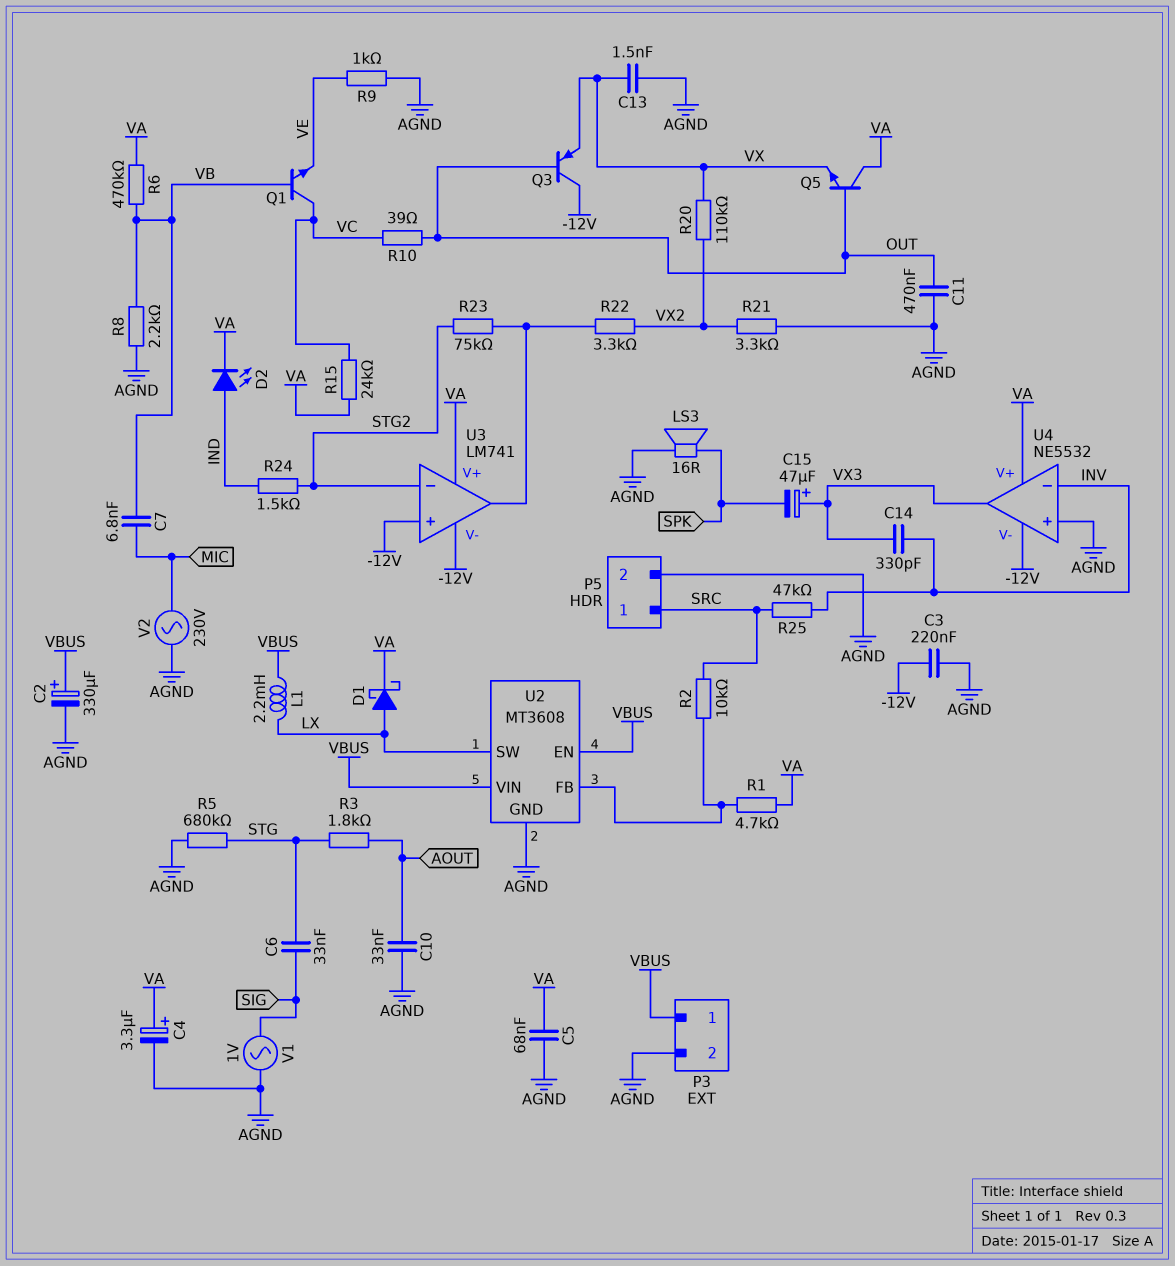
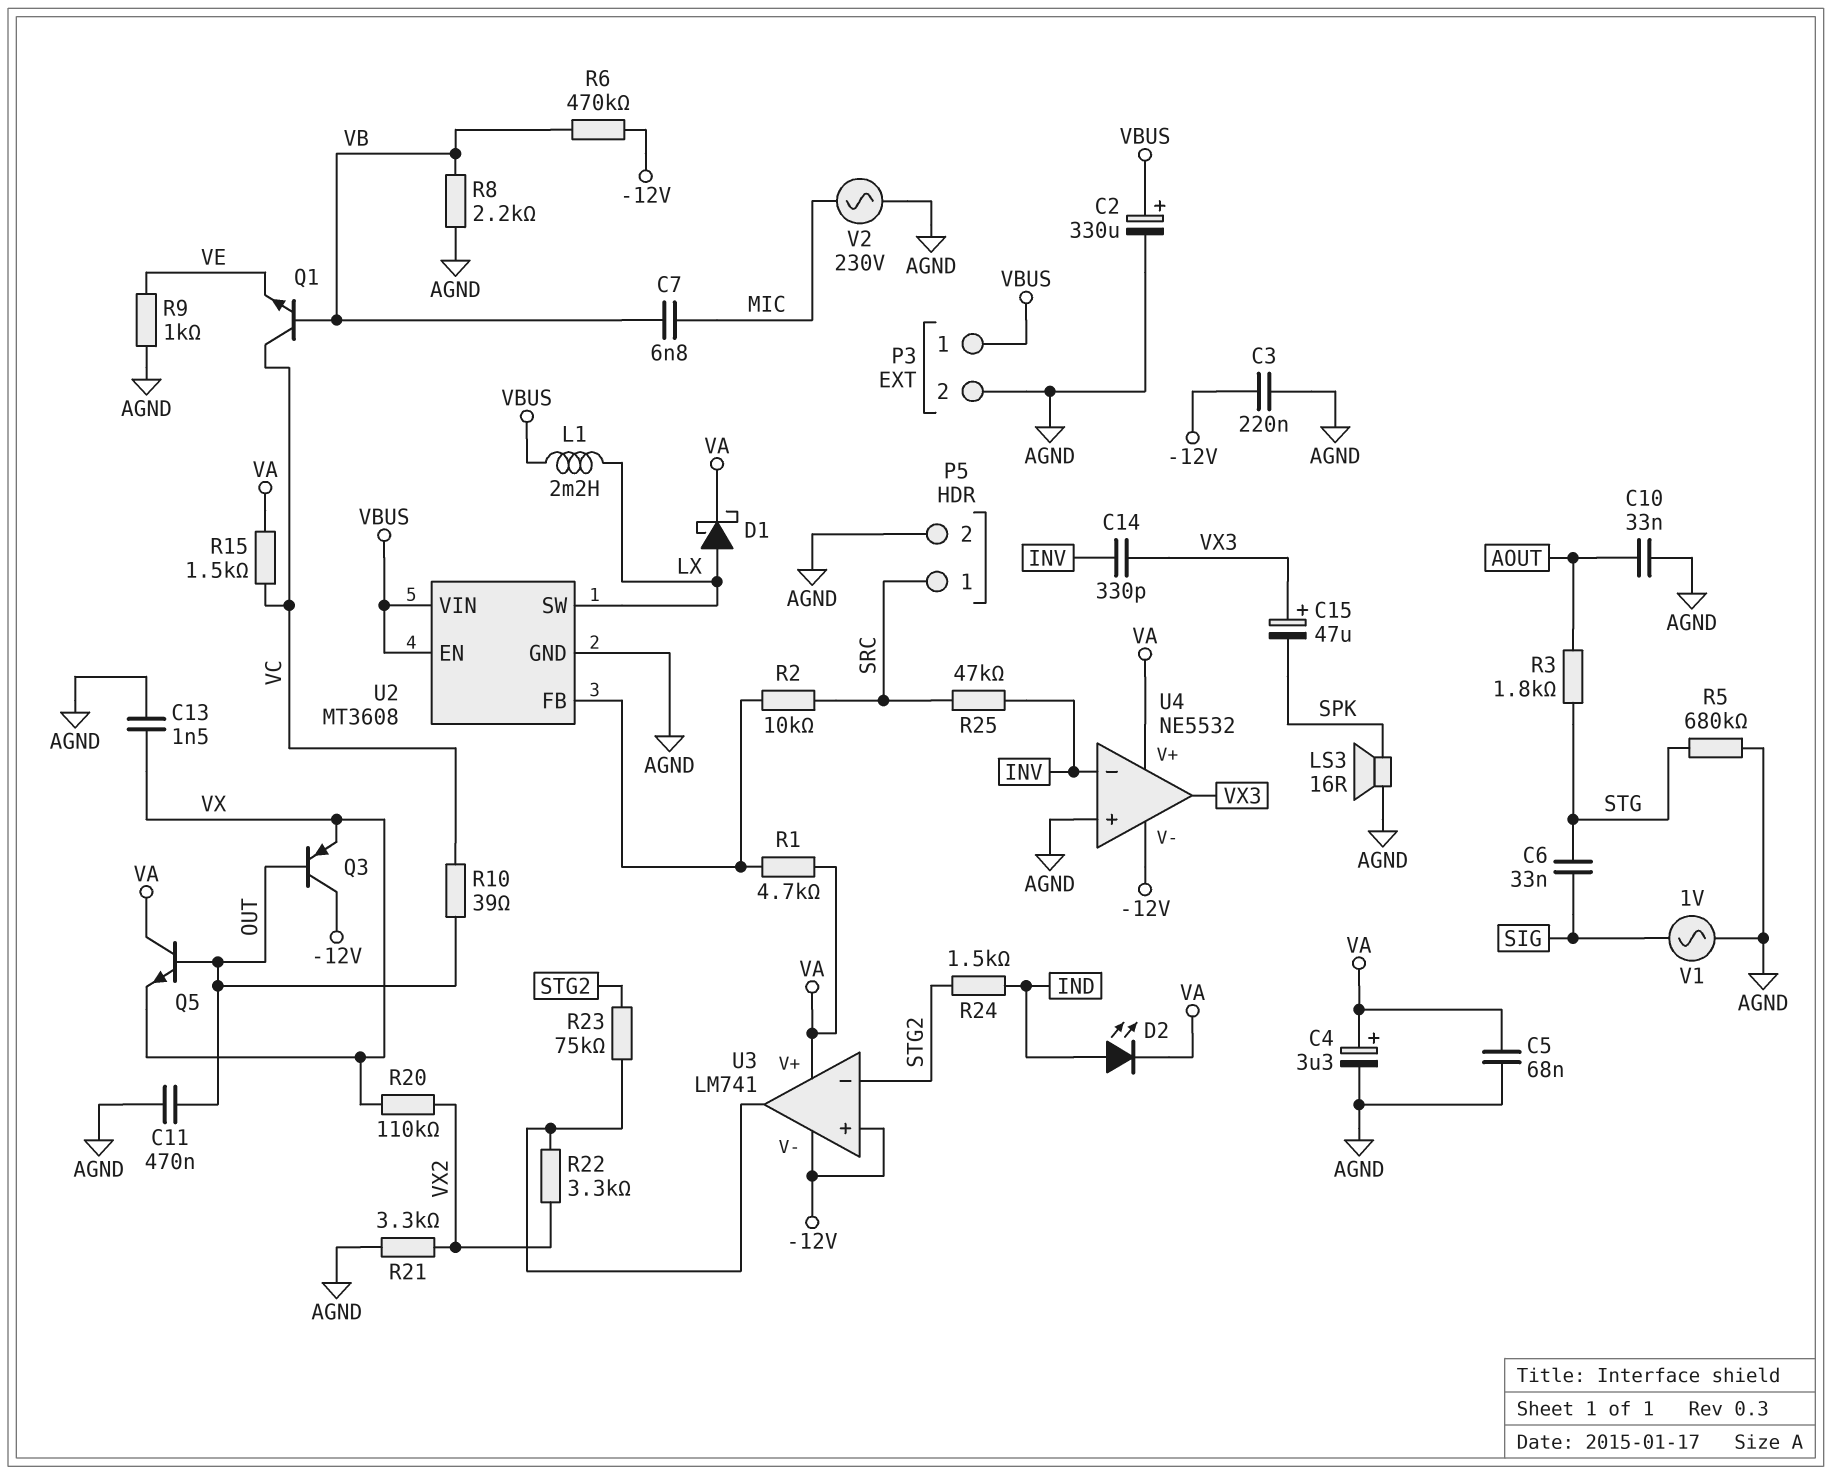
R6: 470k (VA, VB) -> 470k (-12V, VB)
R15: 24k (VA, VC) -> 1.5k (VA, VC)

